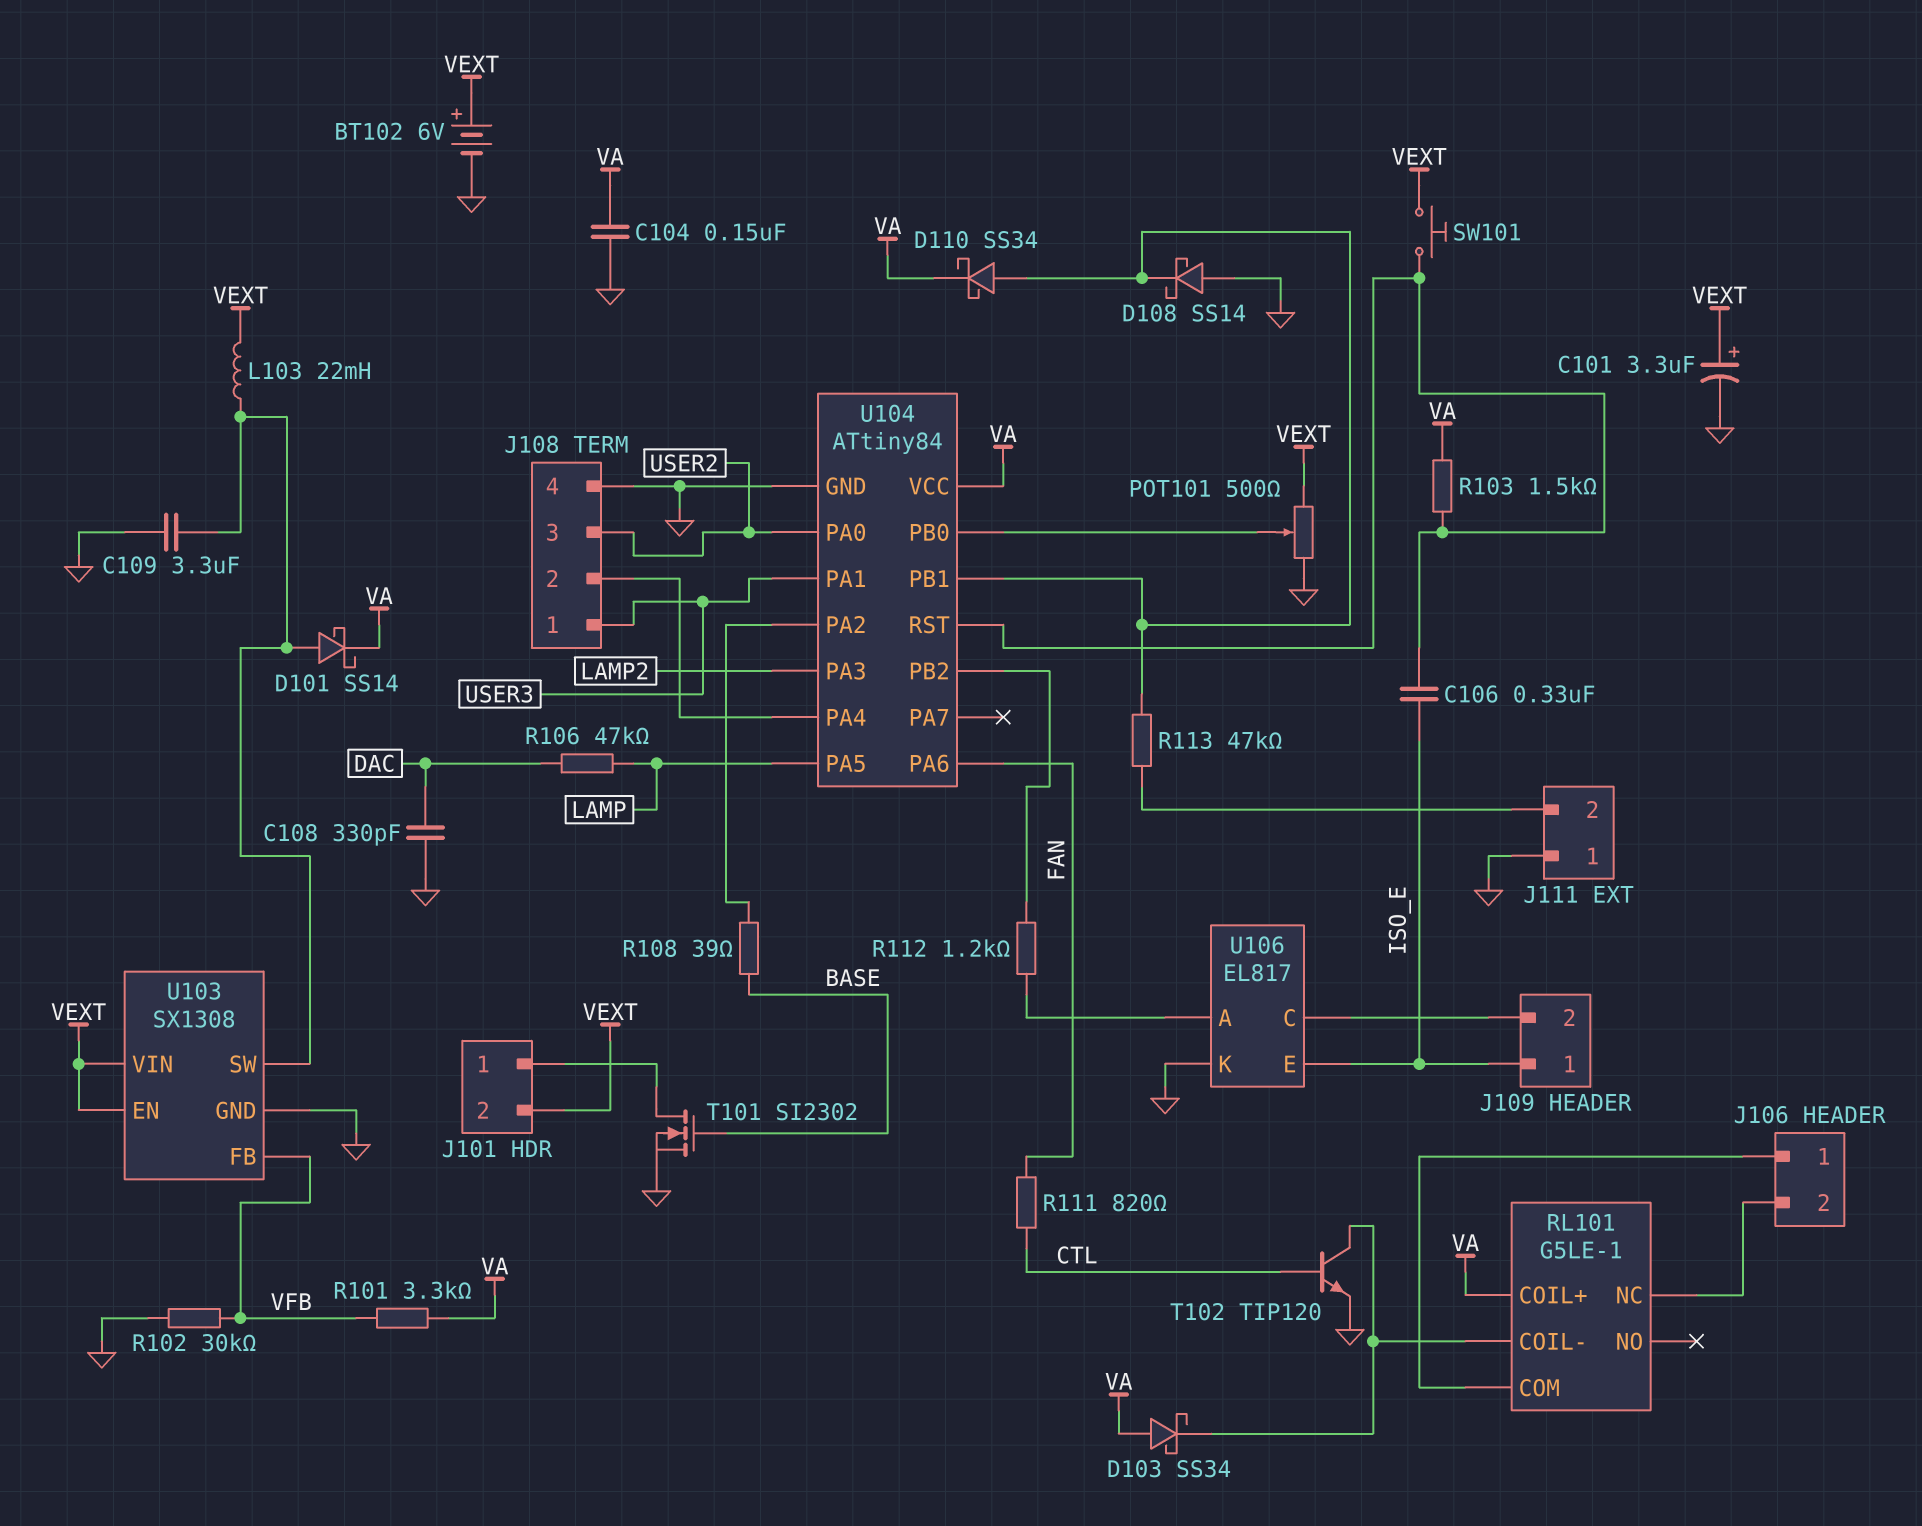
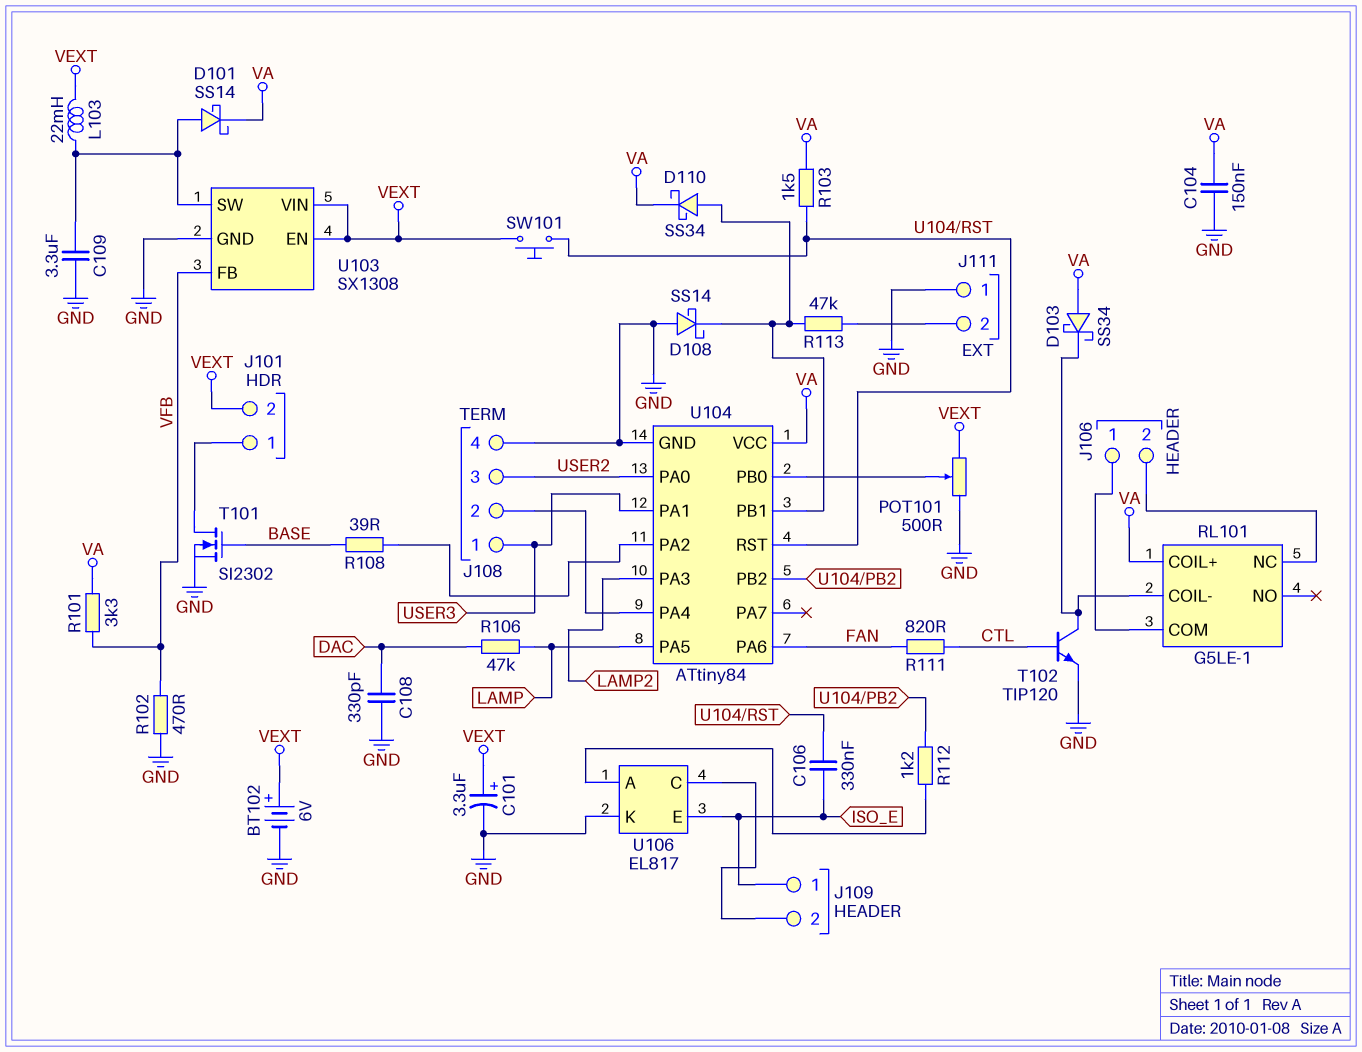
R102: 30k (GND, VFB) -> 470 (GND, VFB)

